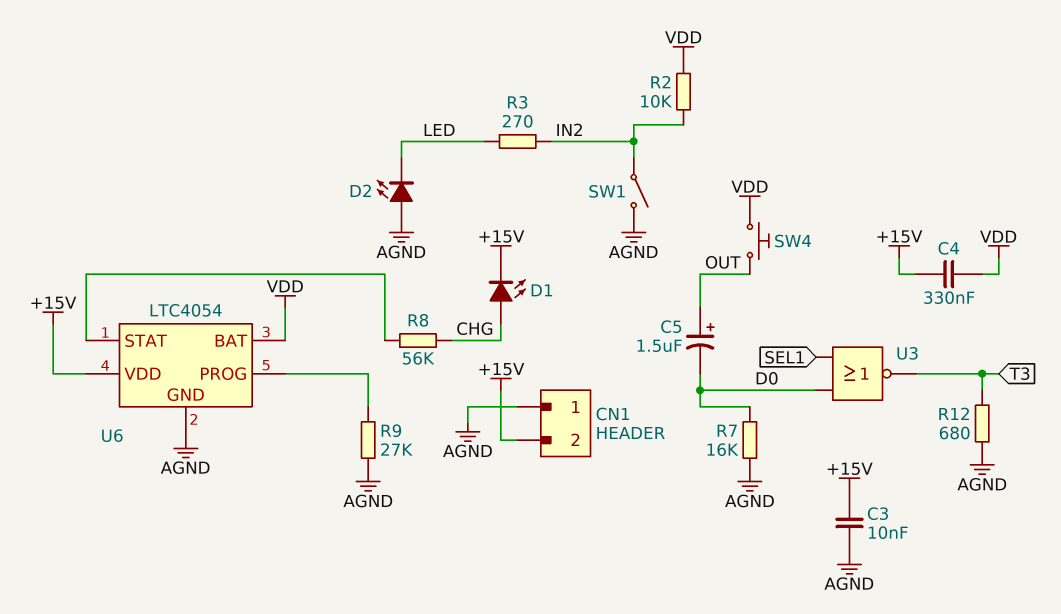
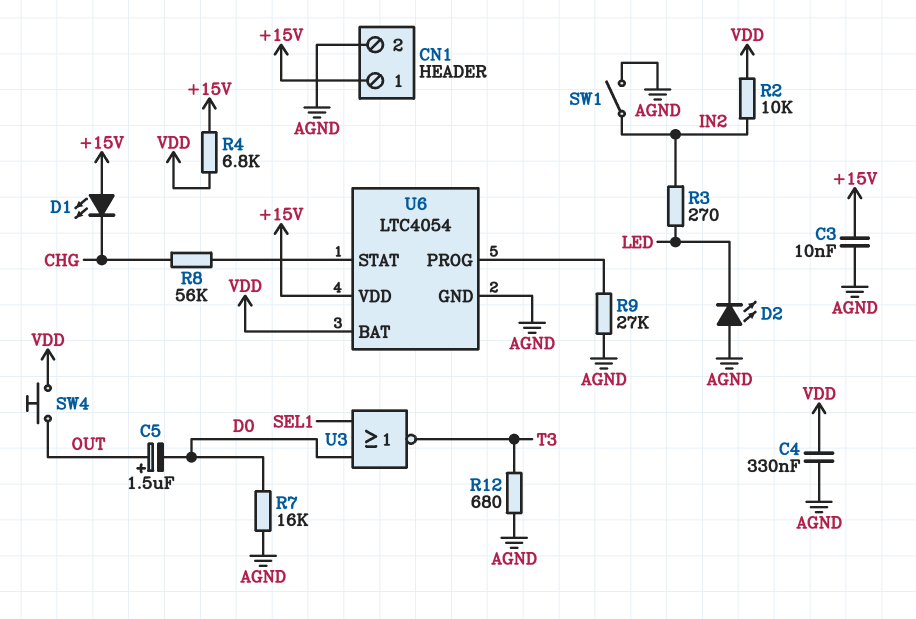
C4: 330nF (+15V, VDD) -> 330nF (AGND, VDD)
CN1 pin 1: AGND -> +15V
CN1 pin 2: +15V -> AGND
D1: LED (A CHG, K +15V) -> LED (A +15V, K CHG)
R4: none -> 6.8k (+15V, VDD)

